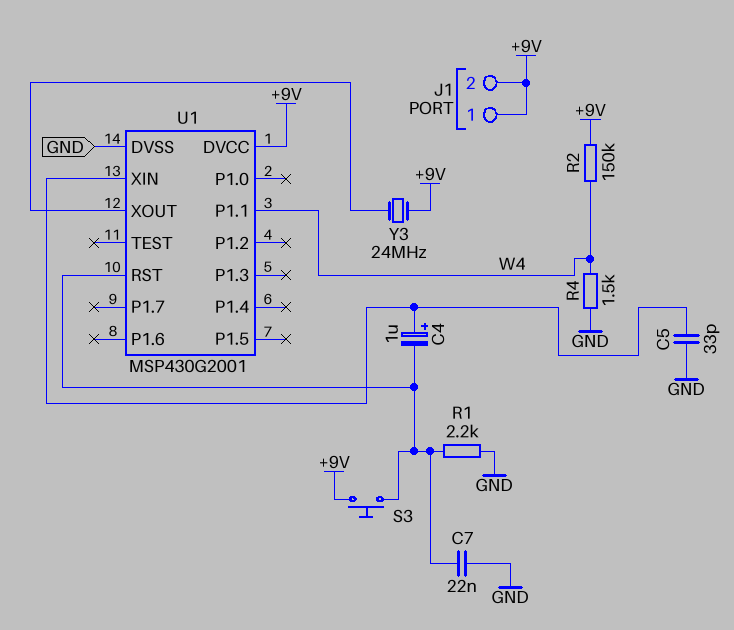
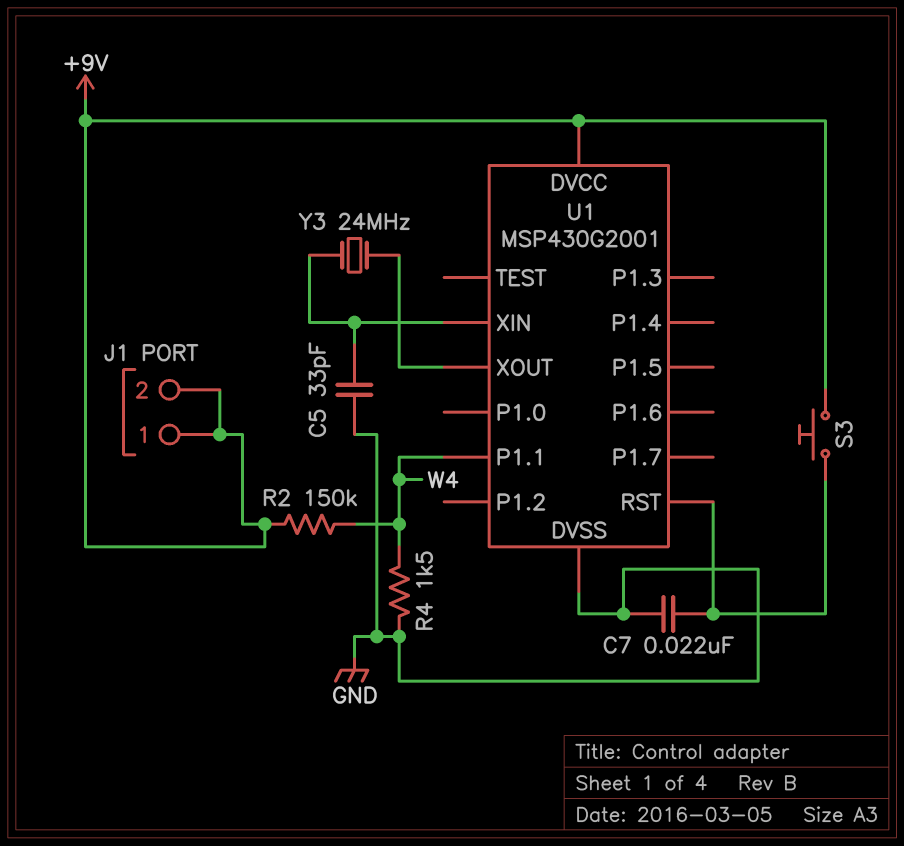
C4: 1uF (plus U1/XIN, minus U1/RST) -> none
R1: 2.2k (GND, U1/RST) -> none
Y3: 24MHz (+9V, U1/XOUT) -> 24MHz (U1/XIN, U1/XOUT)

